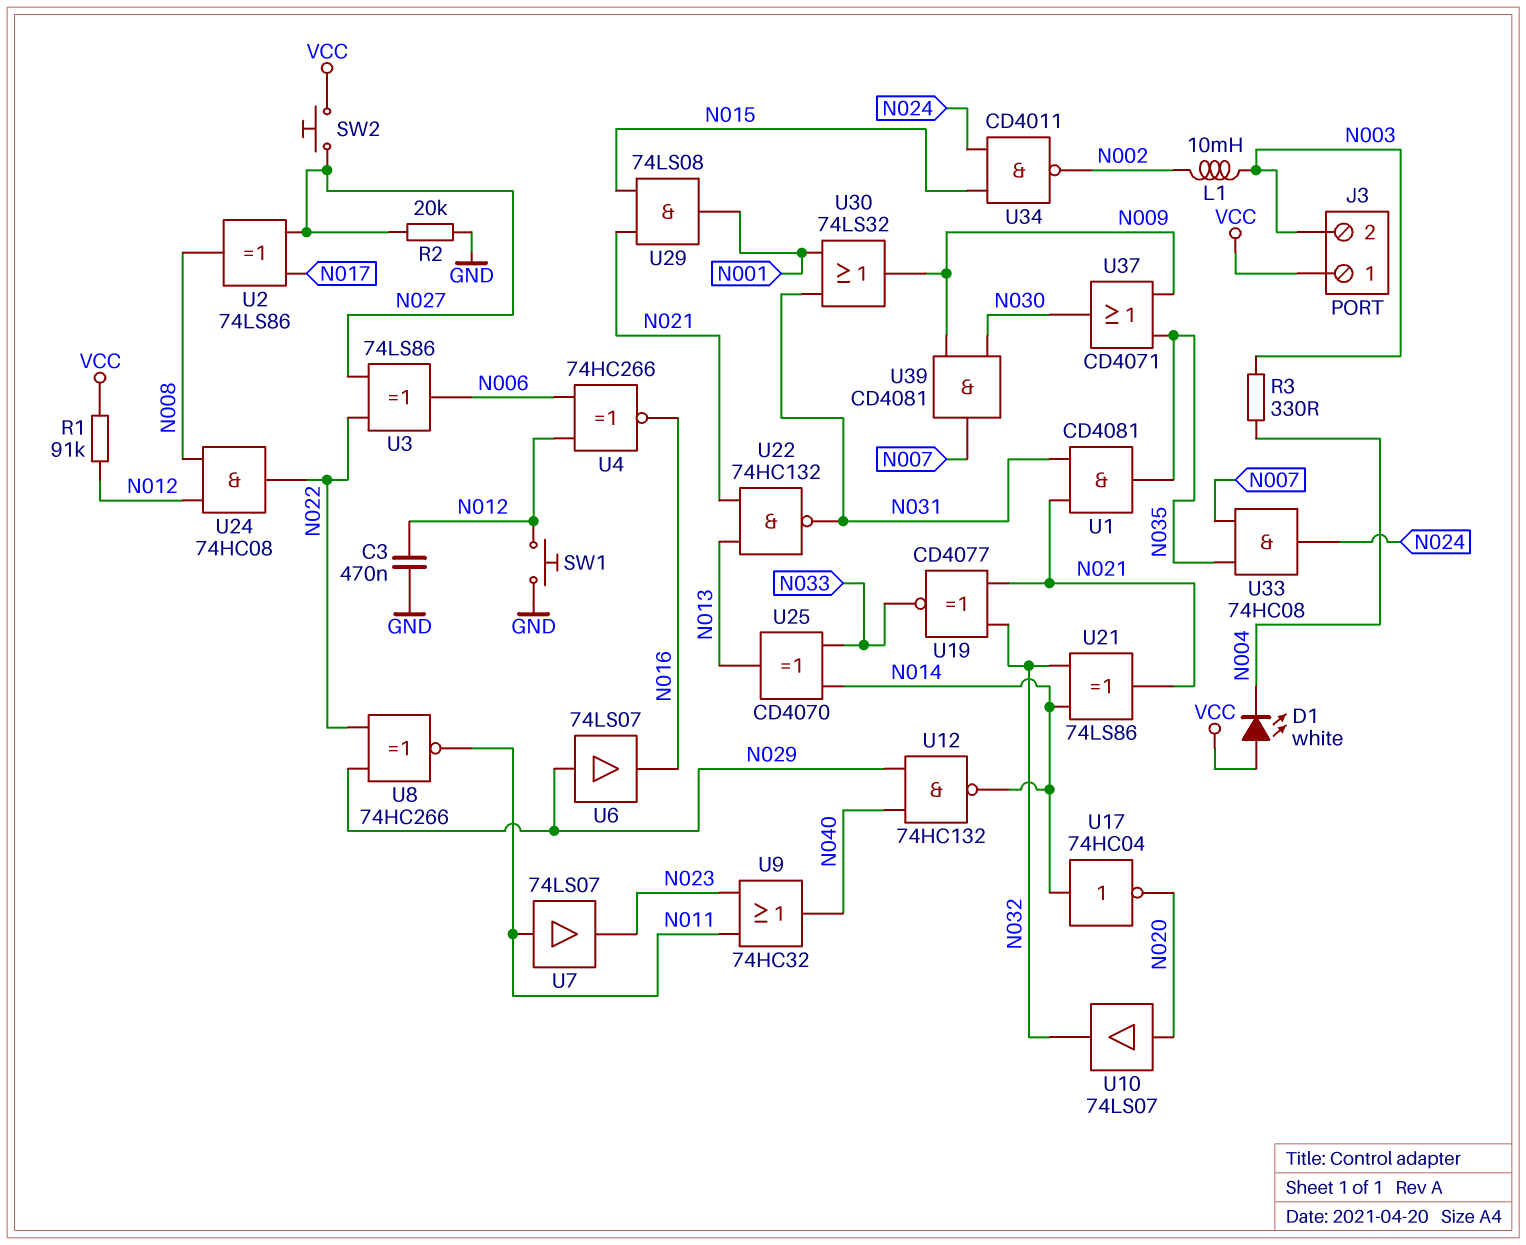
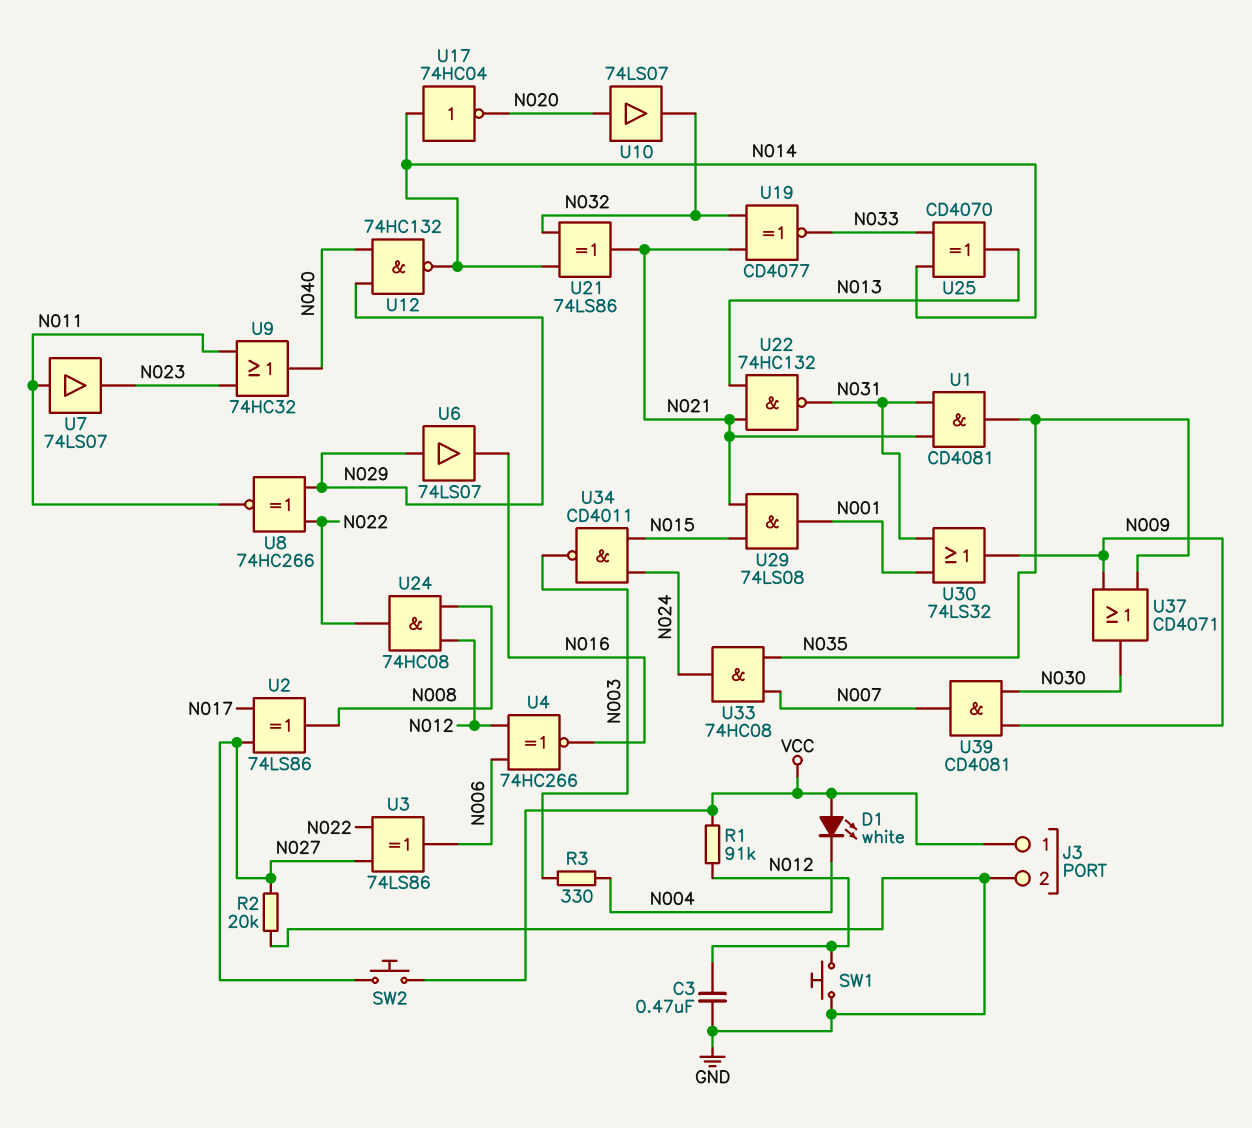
J3 pin 2: N003 -> GND
L1: 10mH (N002, N003) -> none
U34: NAND CD4011 (in N015, in N024, out N002) -> NAND CD4011 (in N015, in N024, out N003)

